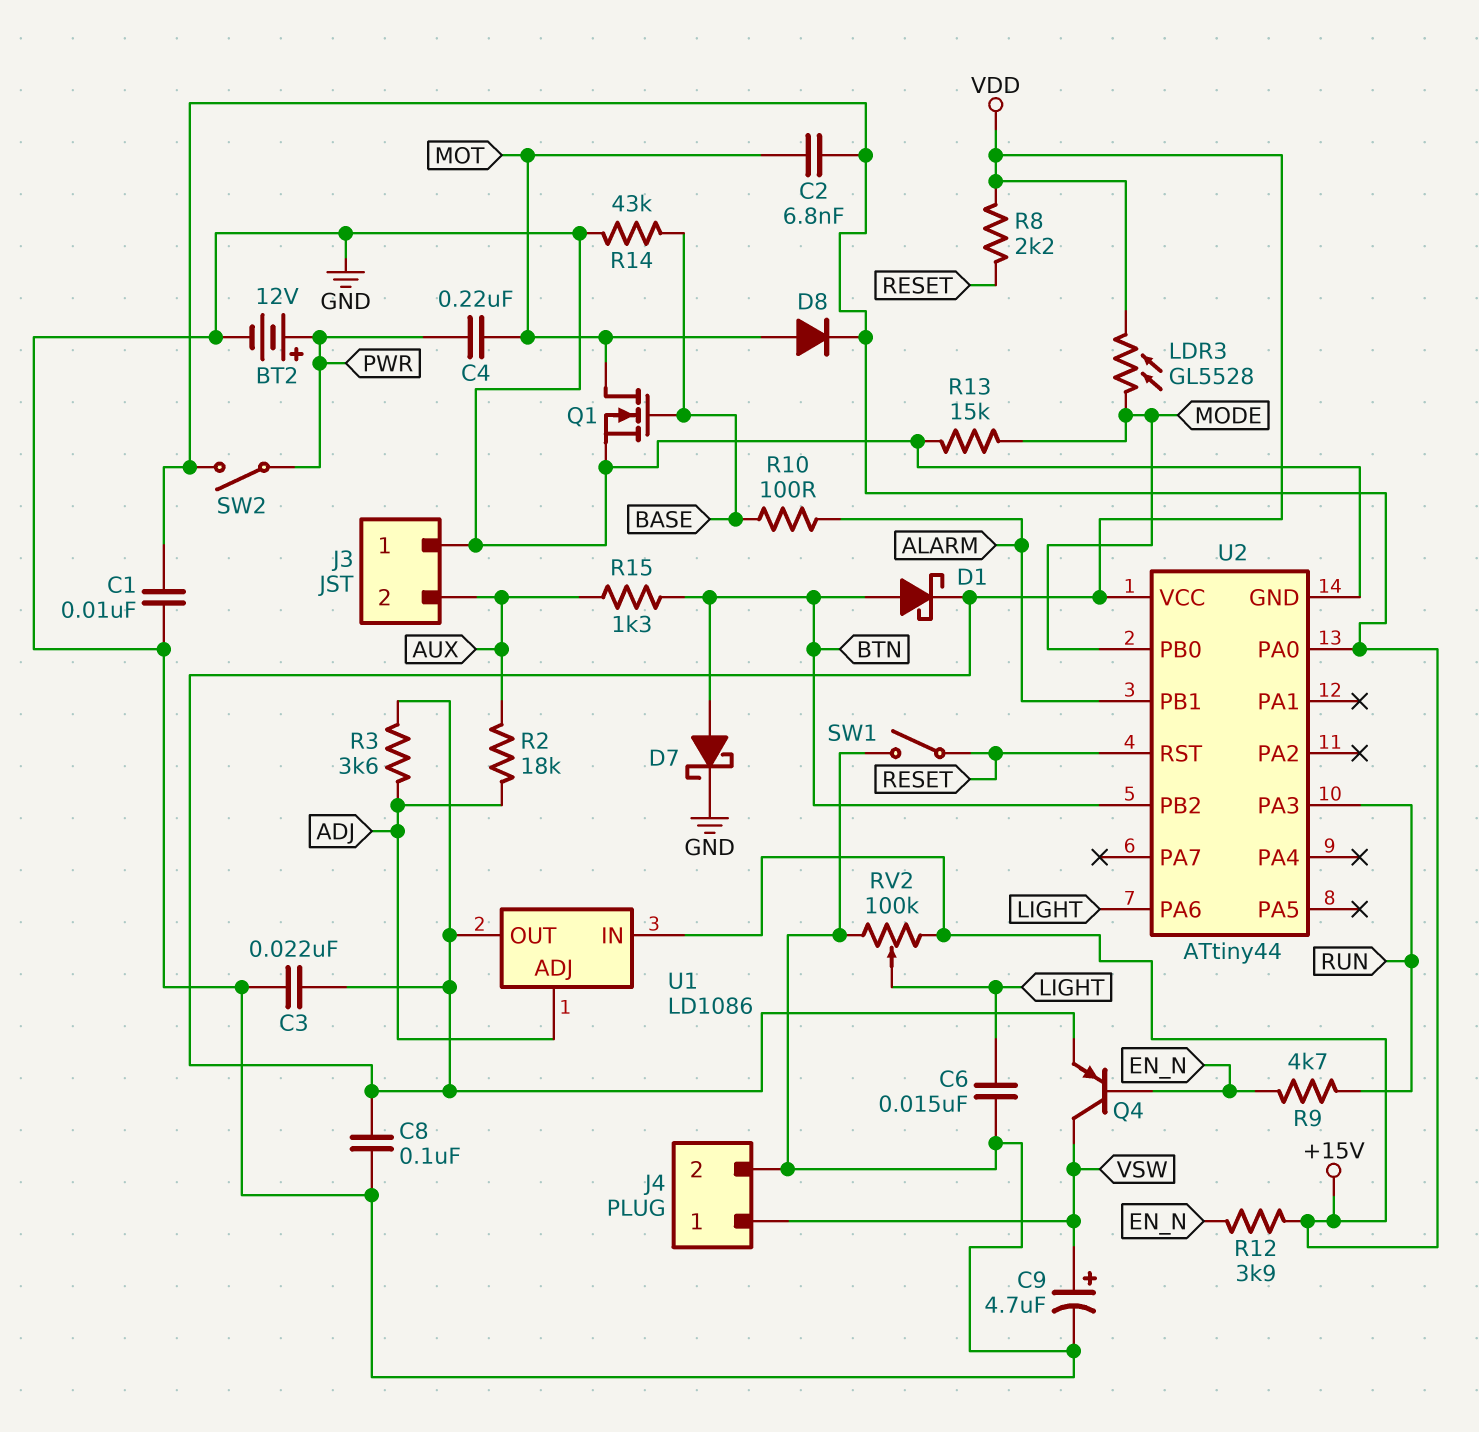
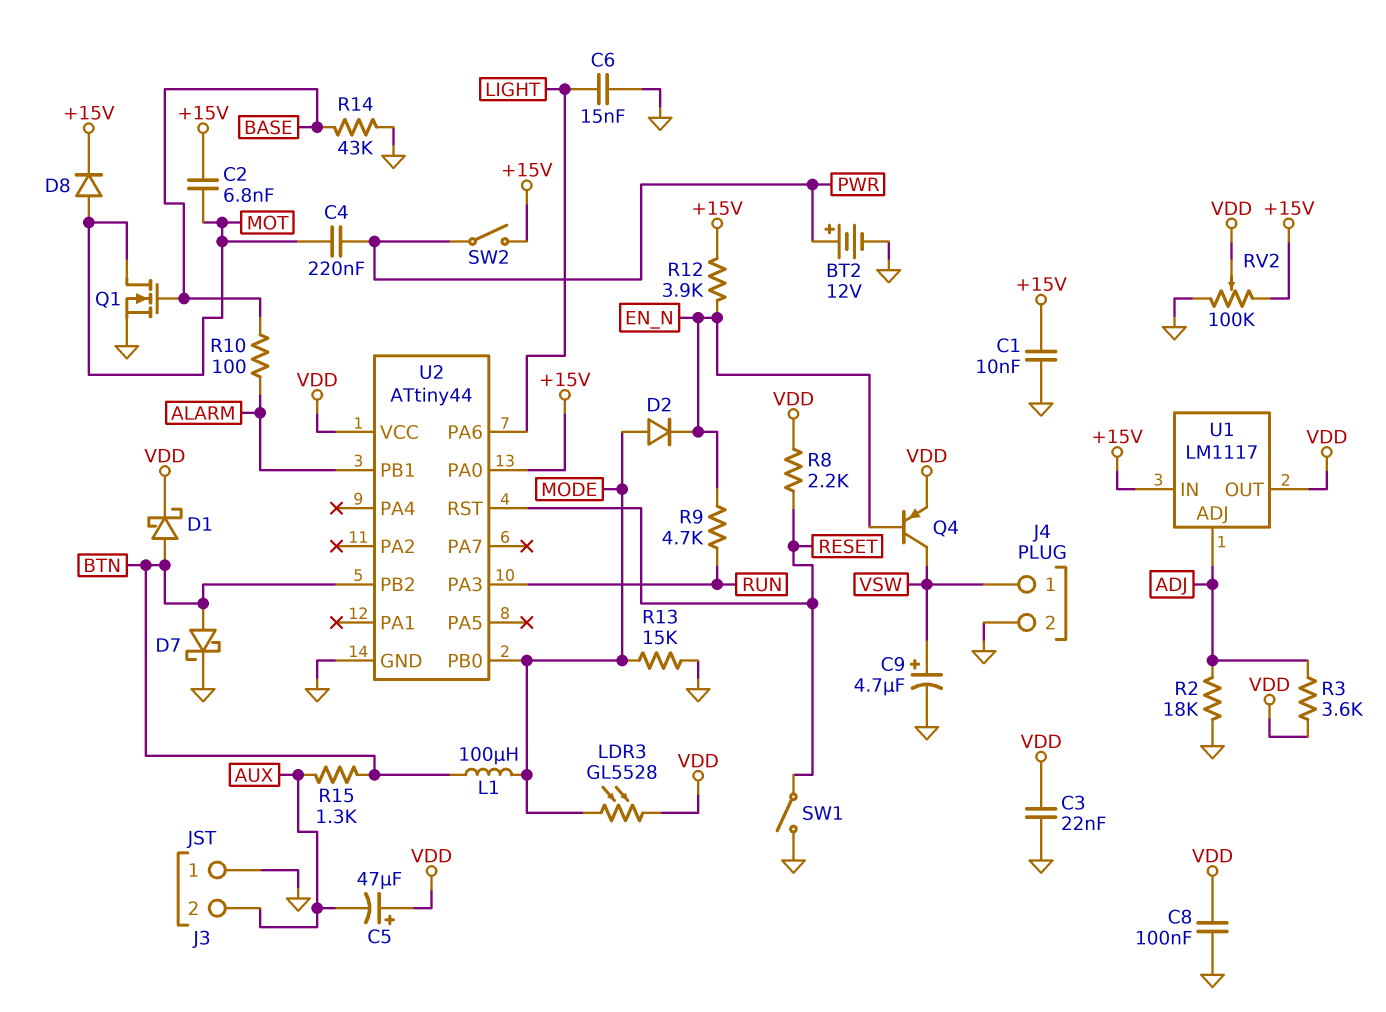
C5: none -> 47uF (plus VDD, minus AUX)
D2: none -> diode (A MODE, K EN_N)
L1: none -> 100uH (BTN, MODE)
R2: 18k (ADJ, AUX) -> 18k (ADJ, GND)
RV2: 100k (+15V, GND, wiper LIGHT) -> 100k (+15V, GND, wiper VDD)
U1: LD1086 -> LM1117

